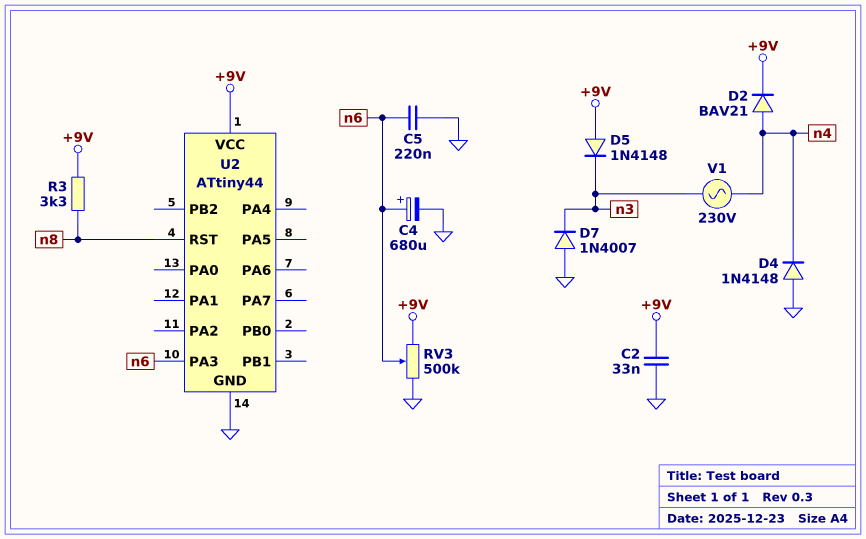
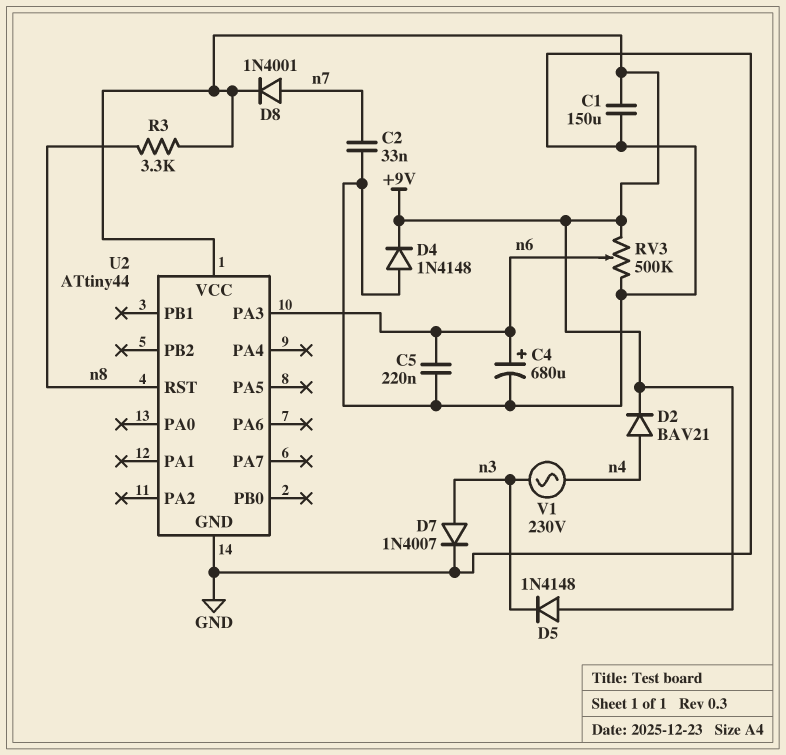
C1: none -> 150uF (+9V, GND)
C2: 33nF (+9V, GND) -> 33nF (GND, n7)
D4: diode 1N4148 (A GND, K n4) -> diode 1N4148 (A GND, K +9V)
D7: diode 1N4007 (A GND, K n3) -> diode 1N4007 (A n3, K GND)
D8: none -> diode 1N4001 (A n7, K +9V)

